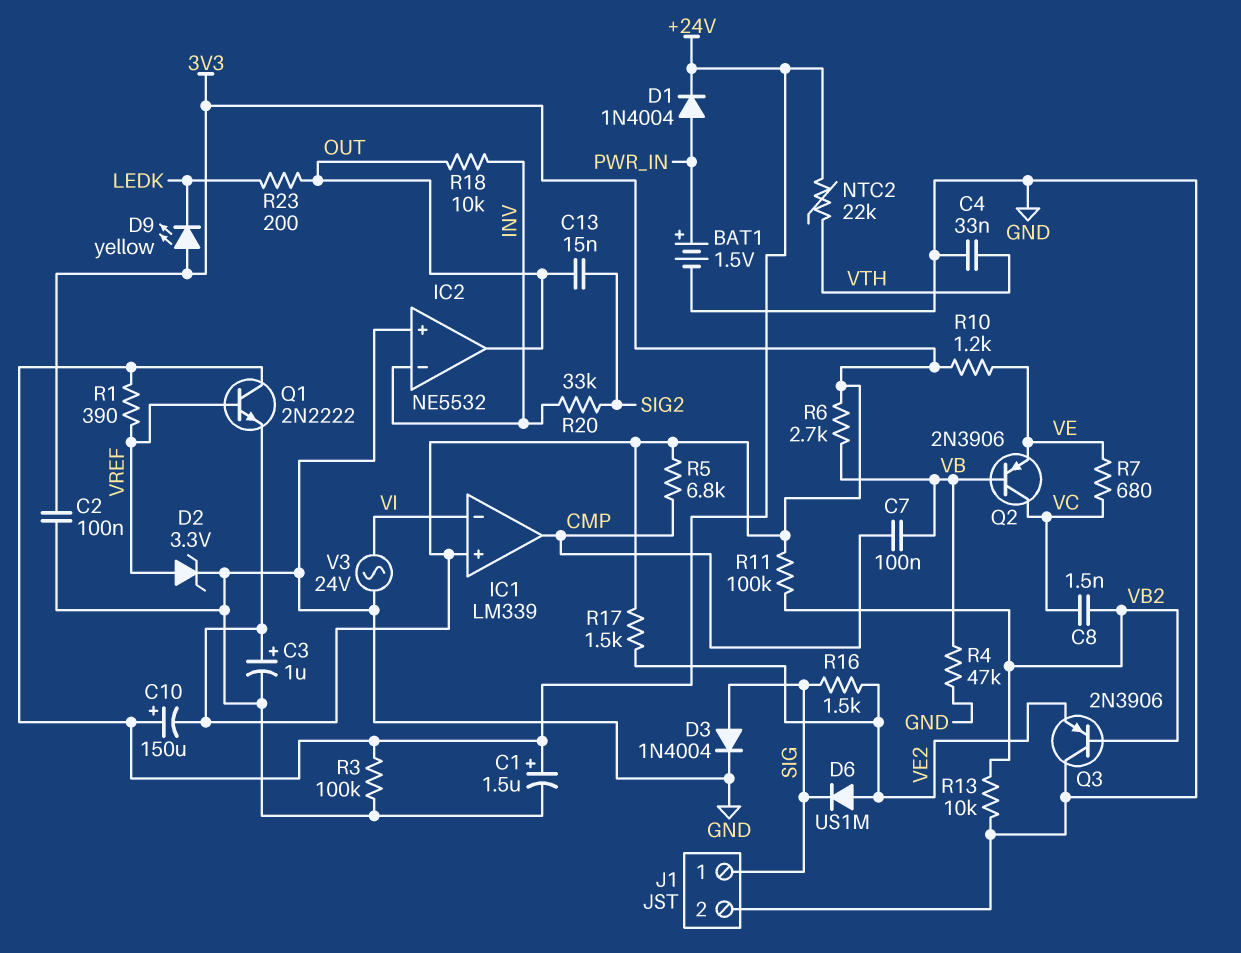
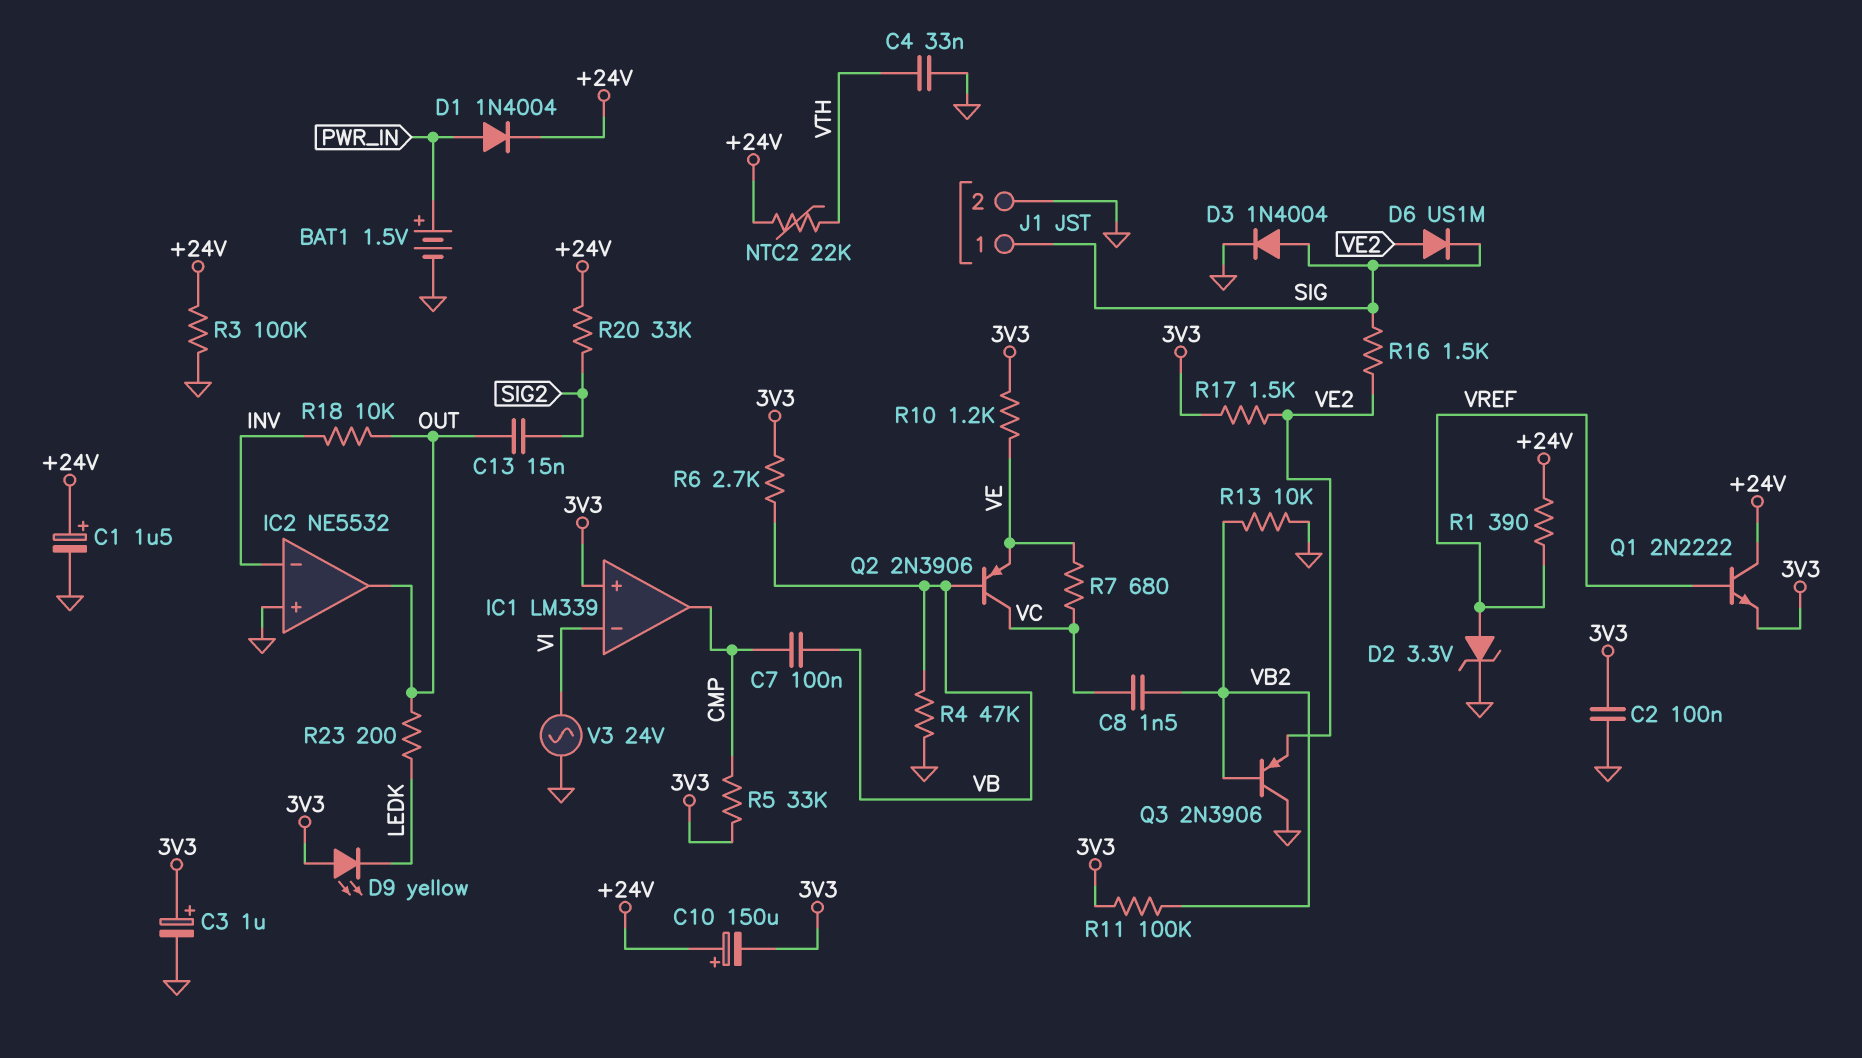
R5: 6.8k (3V3, CMP) -> 33k (3V3, CMP)
R20: 33k (INV, SIG2) -> 33k (+24V, SIG2)

